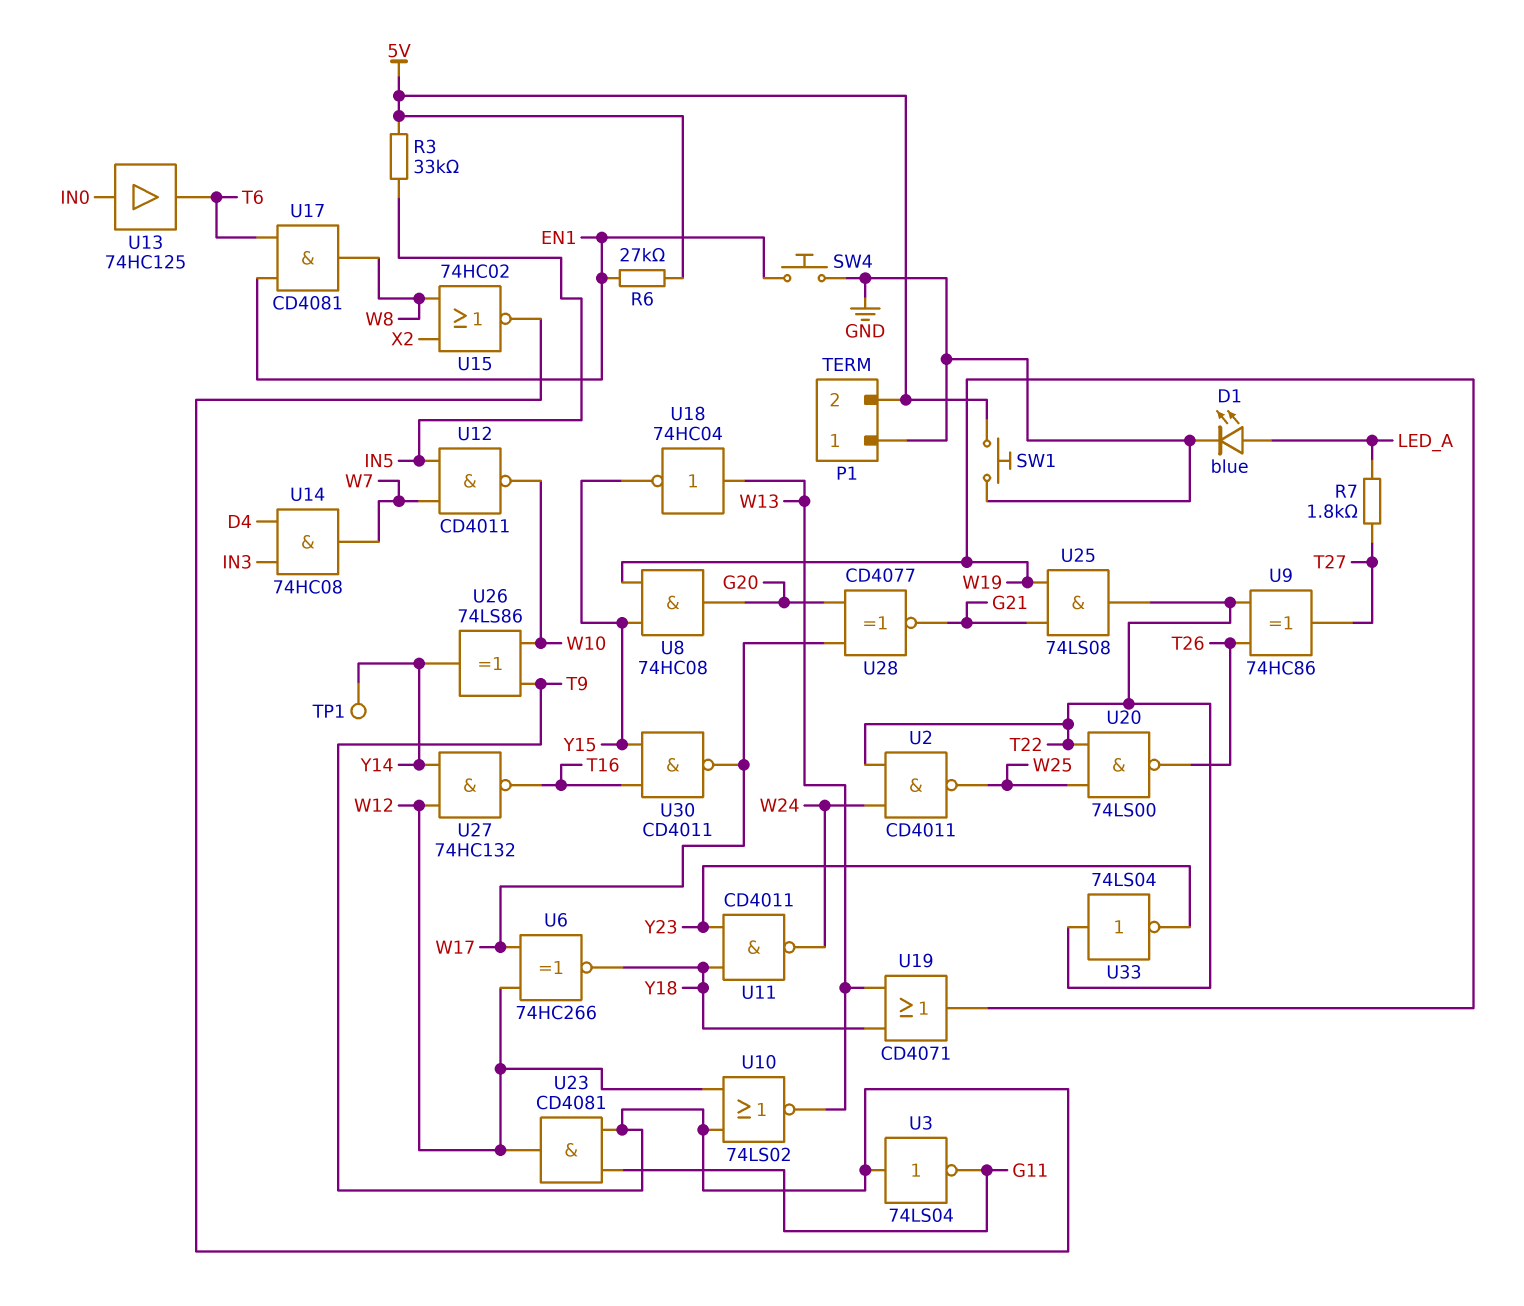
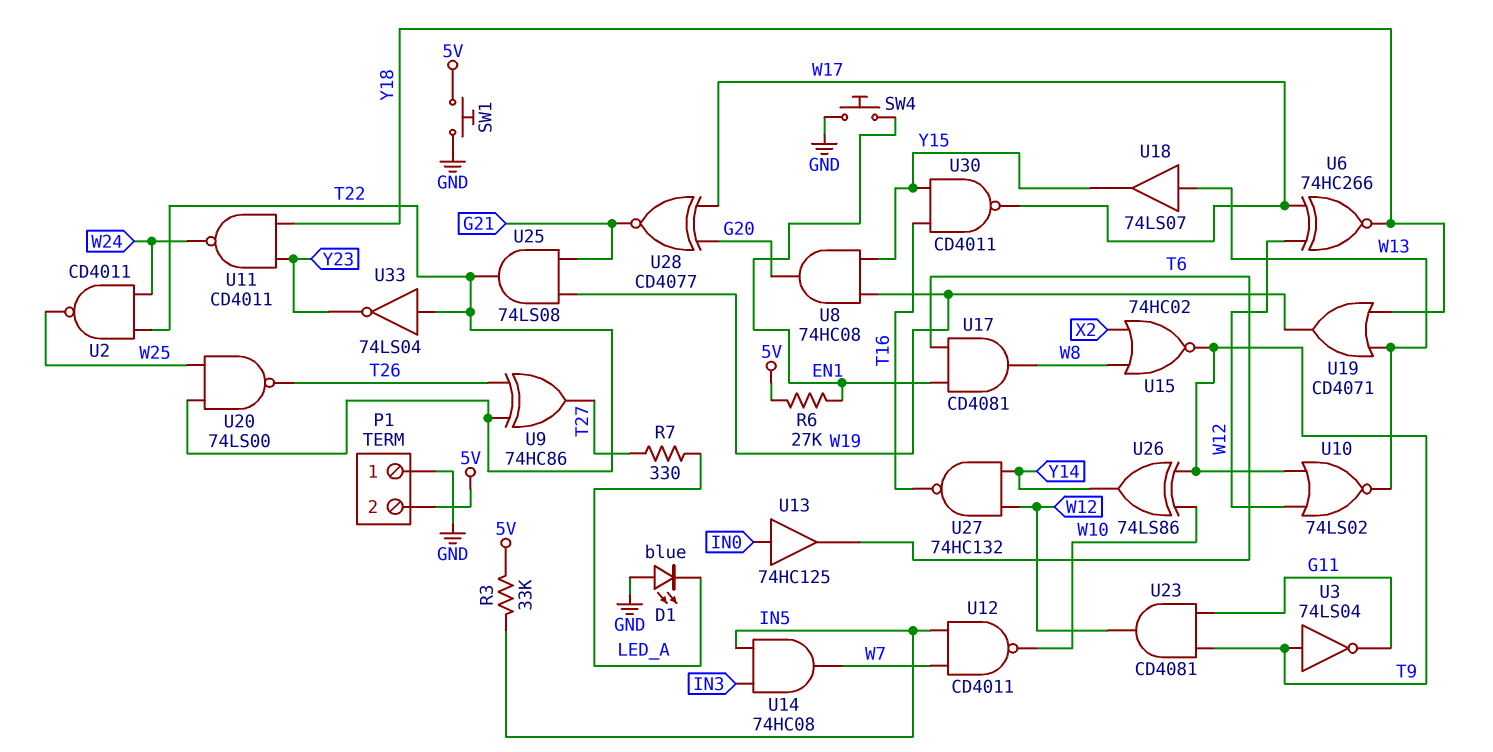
D1: LED blue (A LED_A, K GND) -> LED blue (A GND, K LED_A)
R7: 1.8k (LED_A, T27) -> 330 (LED_A, T27)
TP1: test point (Y14) -> none
U14: AND 74HC08 (in D4, in IN3, out W7) -> AND 74HC08 (in IN3, in IN5, out W7)
U18: NOT 74HC04 (in W13, out Y15) -> buffer 74LS07 (in W13, out Y15)

